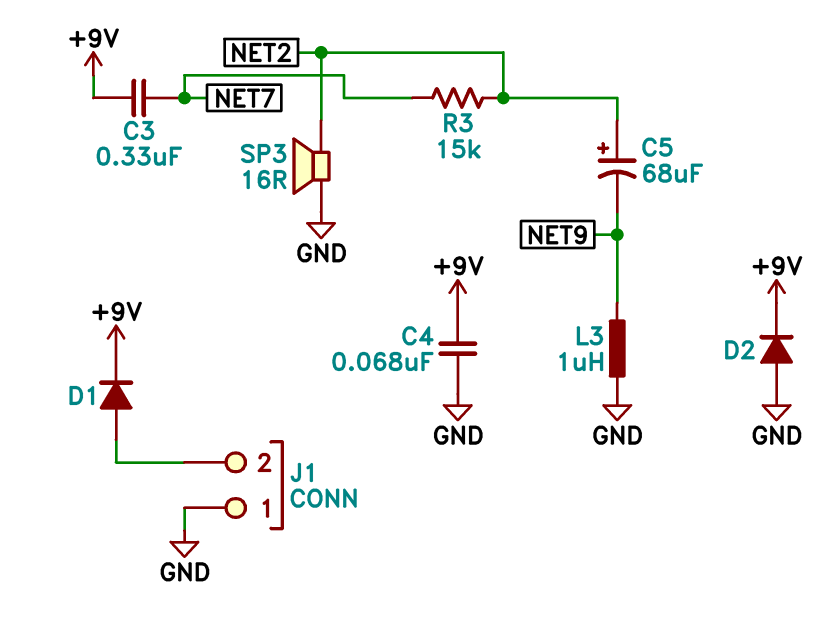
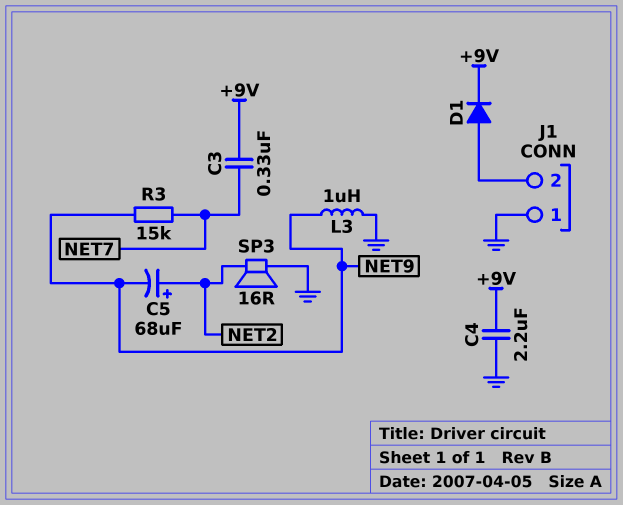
C4: 68nF (+9V, GND) -> 2.2uF (+9V, GND)
D2: diode (A GND, K +9V) -> none
R3: 15k (NET2, NET7) -> 15k (NET7, NET9)

